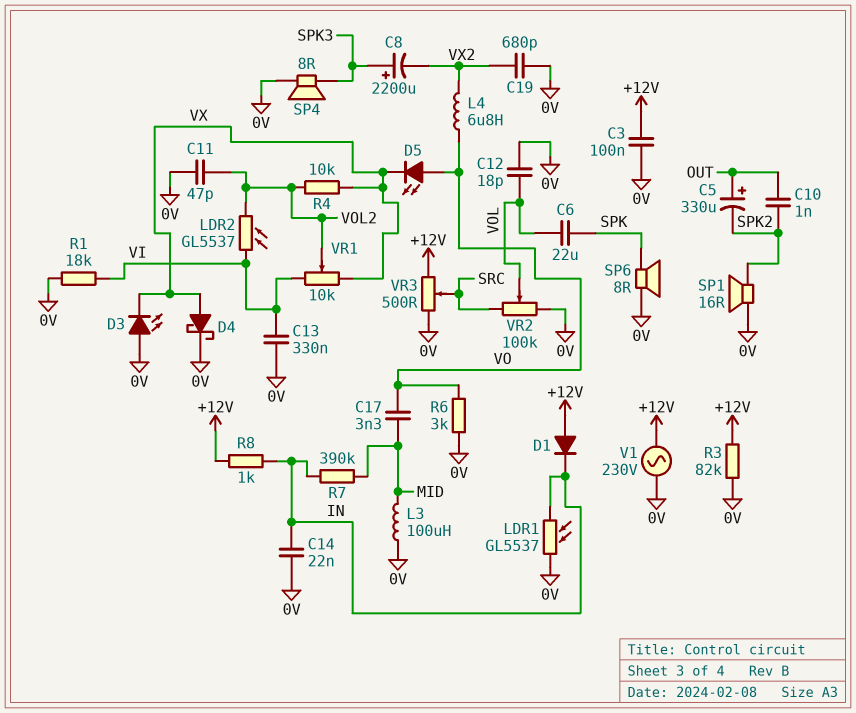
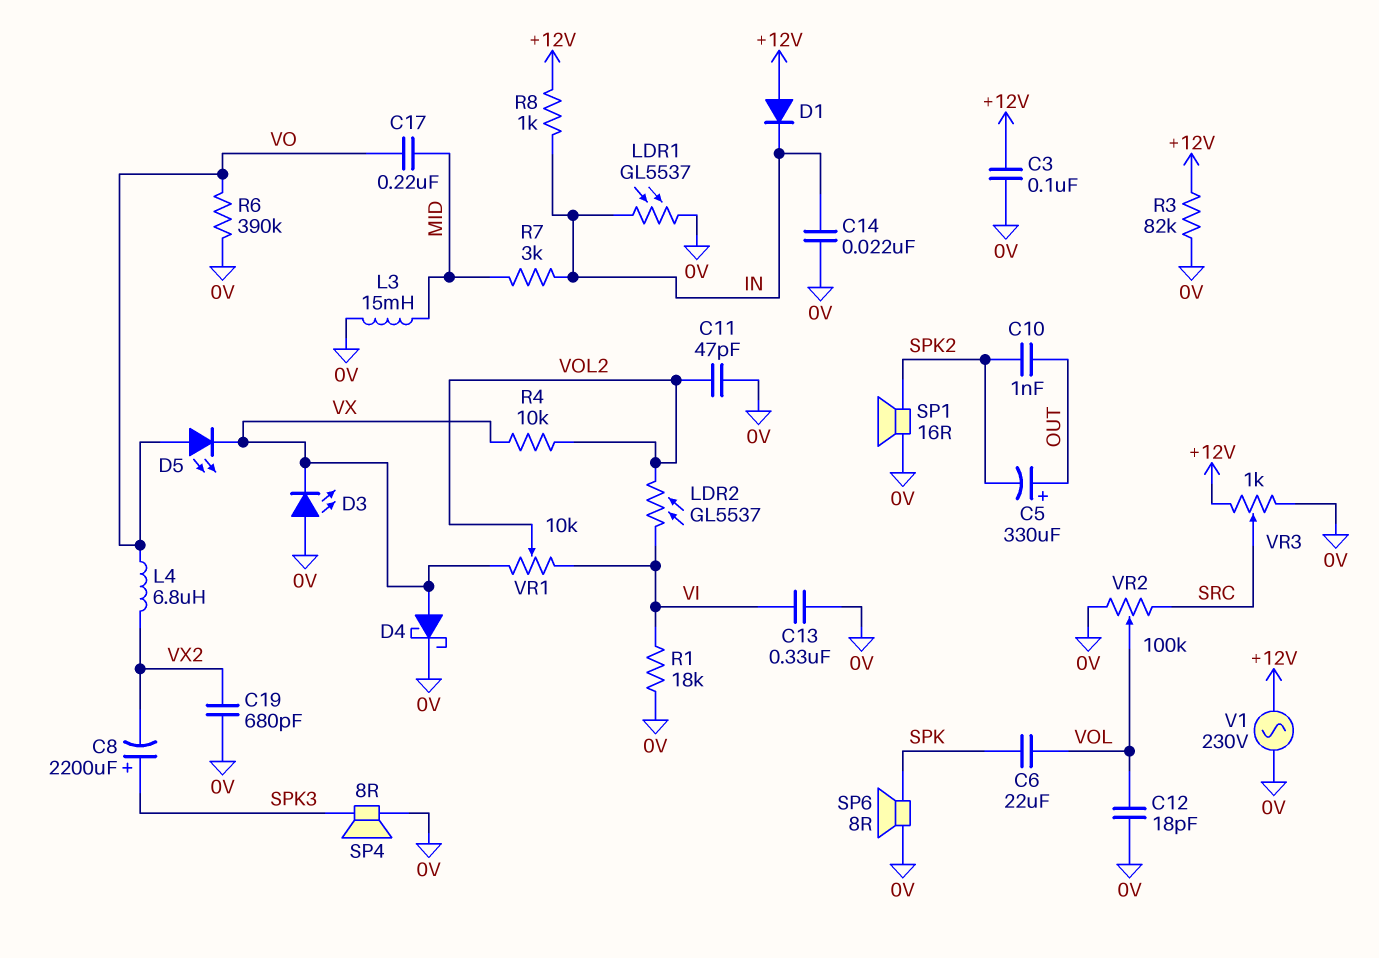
C17: 3.3nF (MID, VO) -> 220nF (MID, VO)
L3: 100uH (0V, MID) -> 15mH (0V, MID)
R6: 3k (0V, VO) -> 390k (0V, VO)
R7: 390k (IN, MID) -> 3k (IN, MID)
VR3: 500 (+12V, 0V, wiper SRC) -> 1k (+12V, 0V, wiper SRC)

